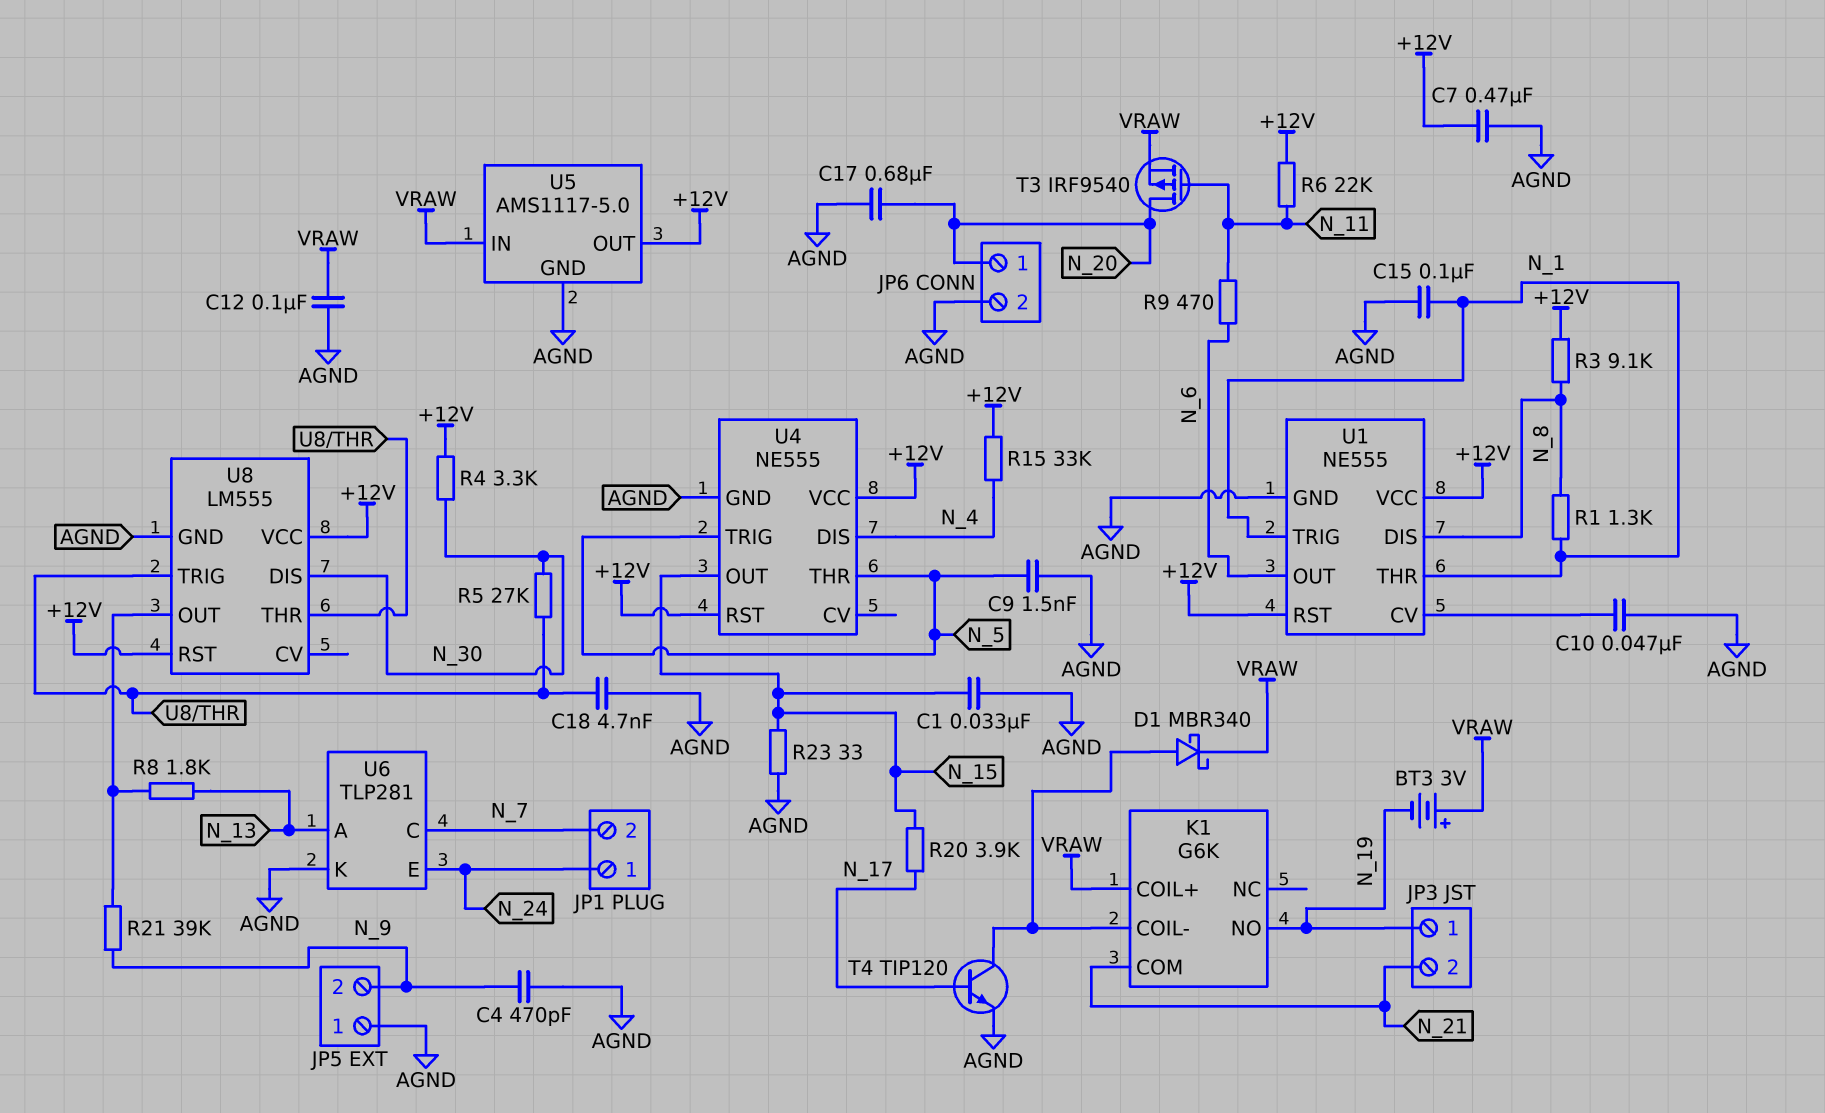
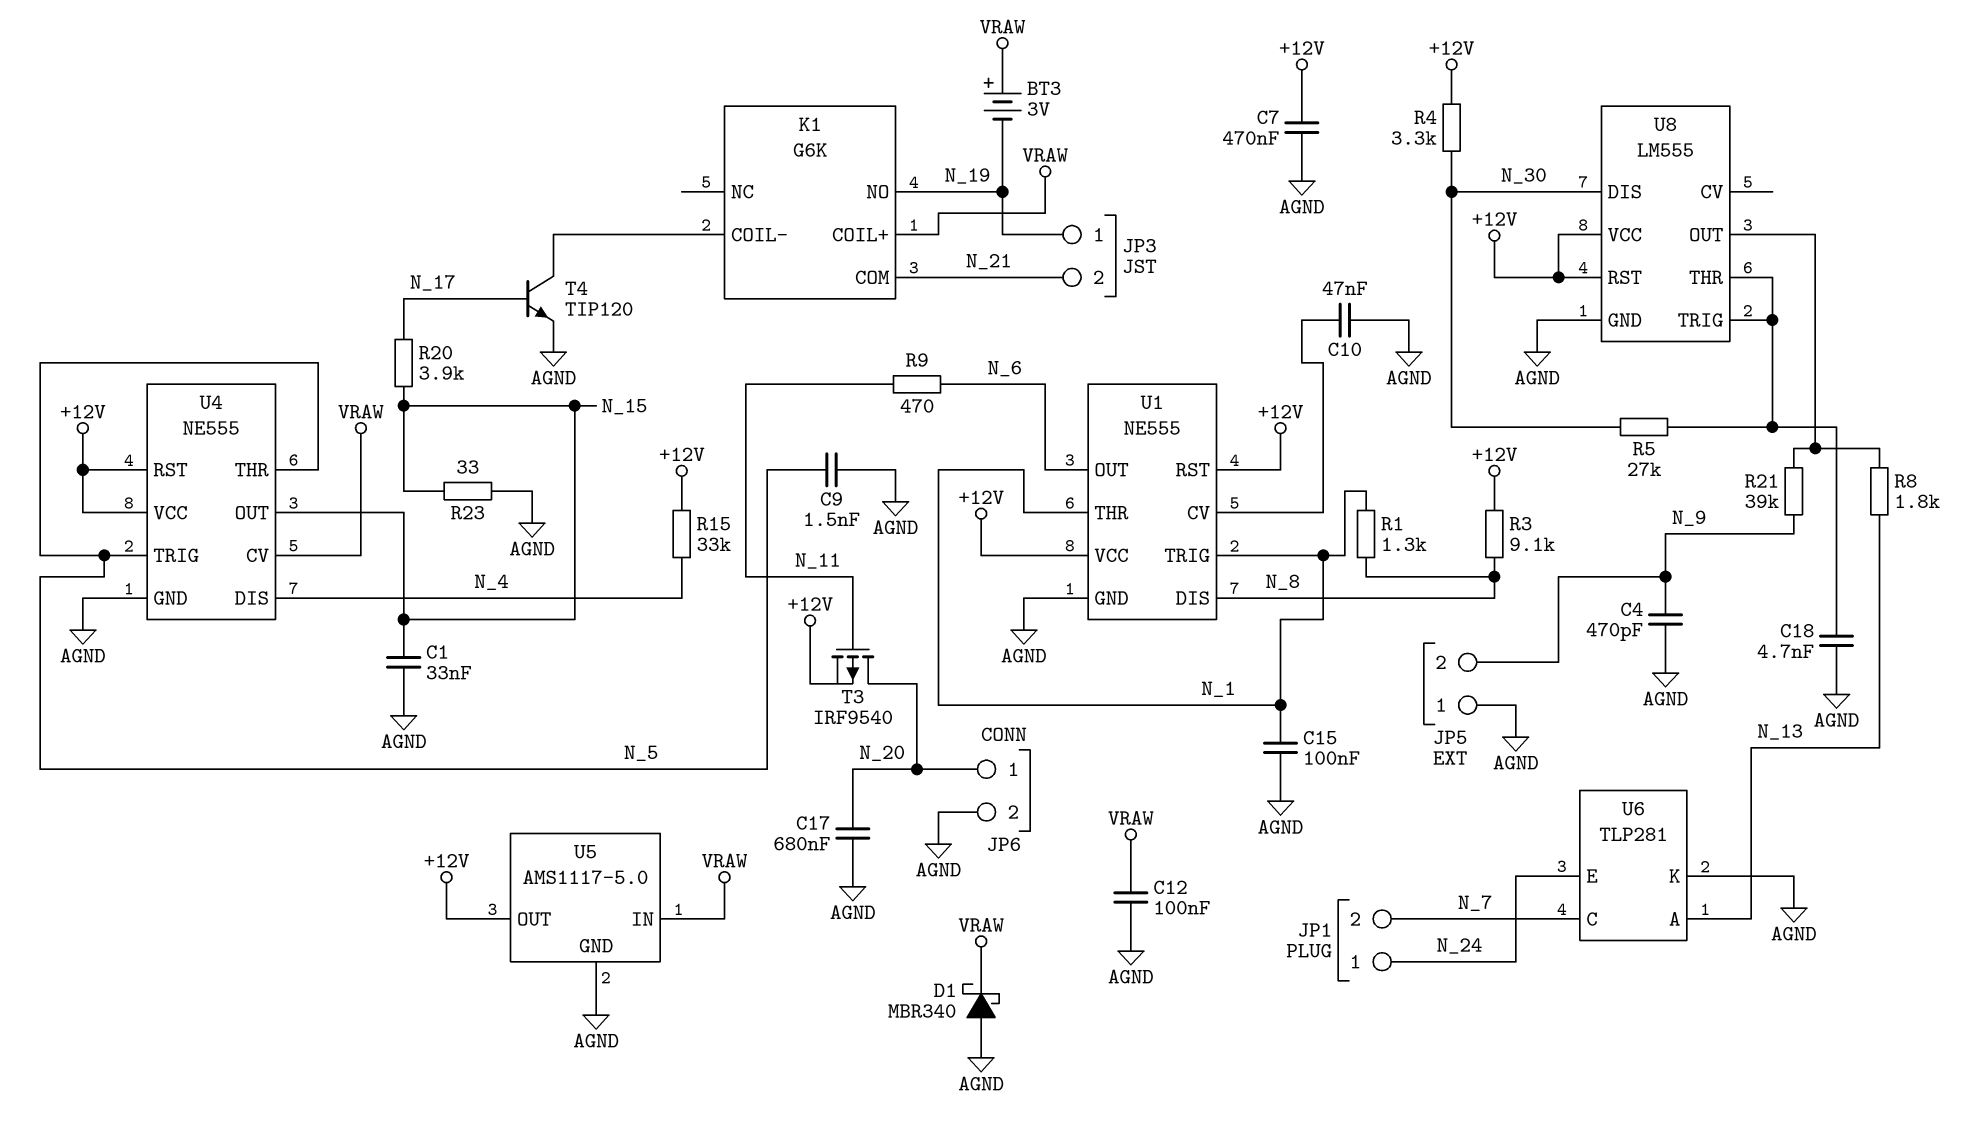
D1: schottky MBR340 (A K1/COIL-, K VRAW) -> schottky MBR340 (A AGND, K VRAW)
R6: 22k (+12V, N_11) -> none
T3: PMOS IRF9540 (G N_11, D N_20, S VRAW) -> PMOS IRF9540 (G N_11, D N_20, S +12V)
U4 pin CV: none -> VRAW

